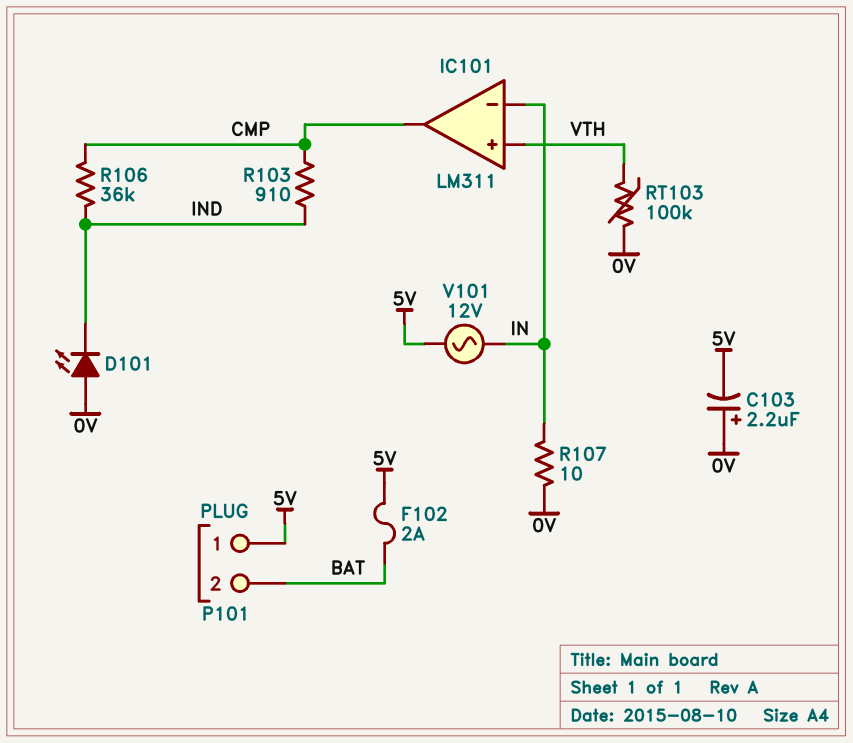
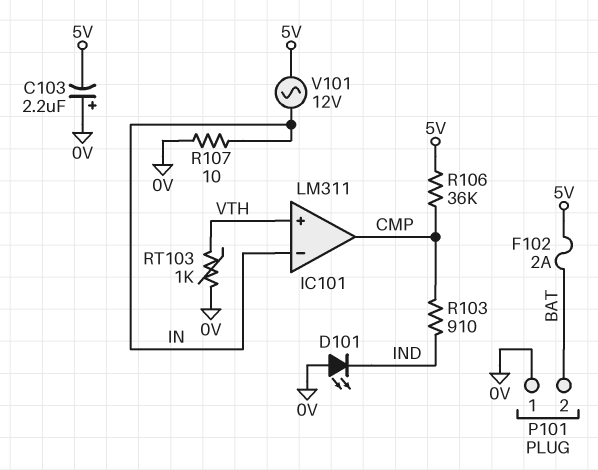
P101 pin 1: 5V -> 0V
R106: 36k (CMP, IND) -> 36k (5V, CMP)
RT103: 100k (0V, VTH) -> 1k (0V, VTH)

